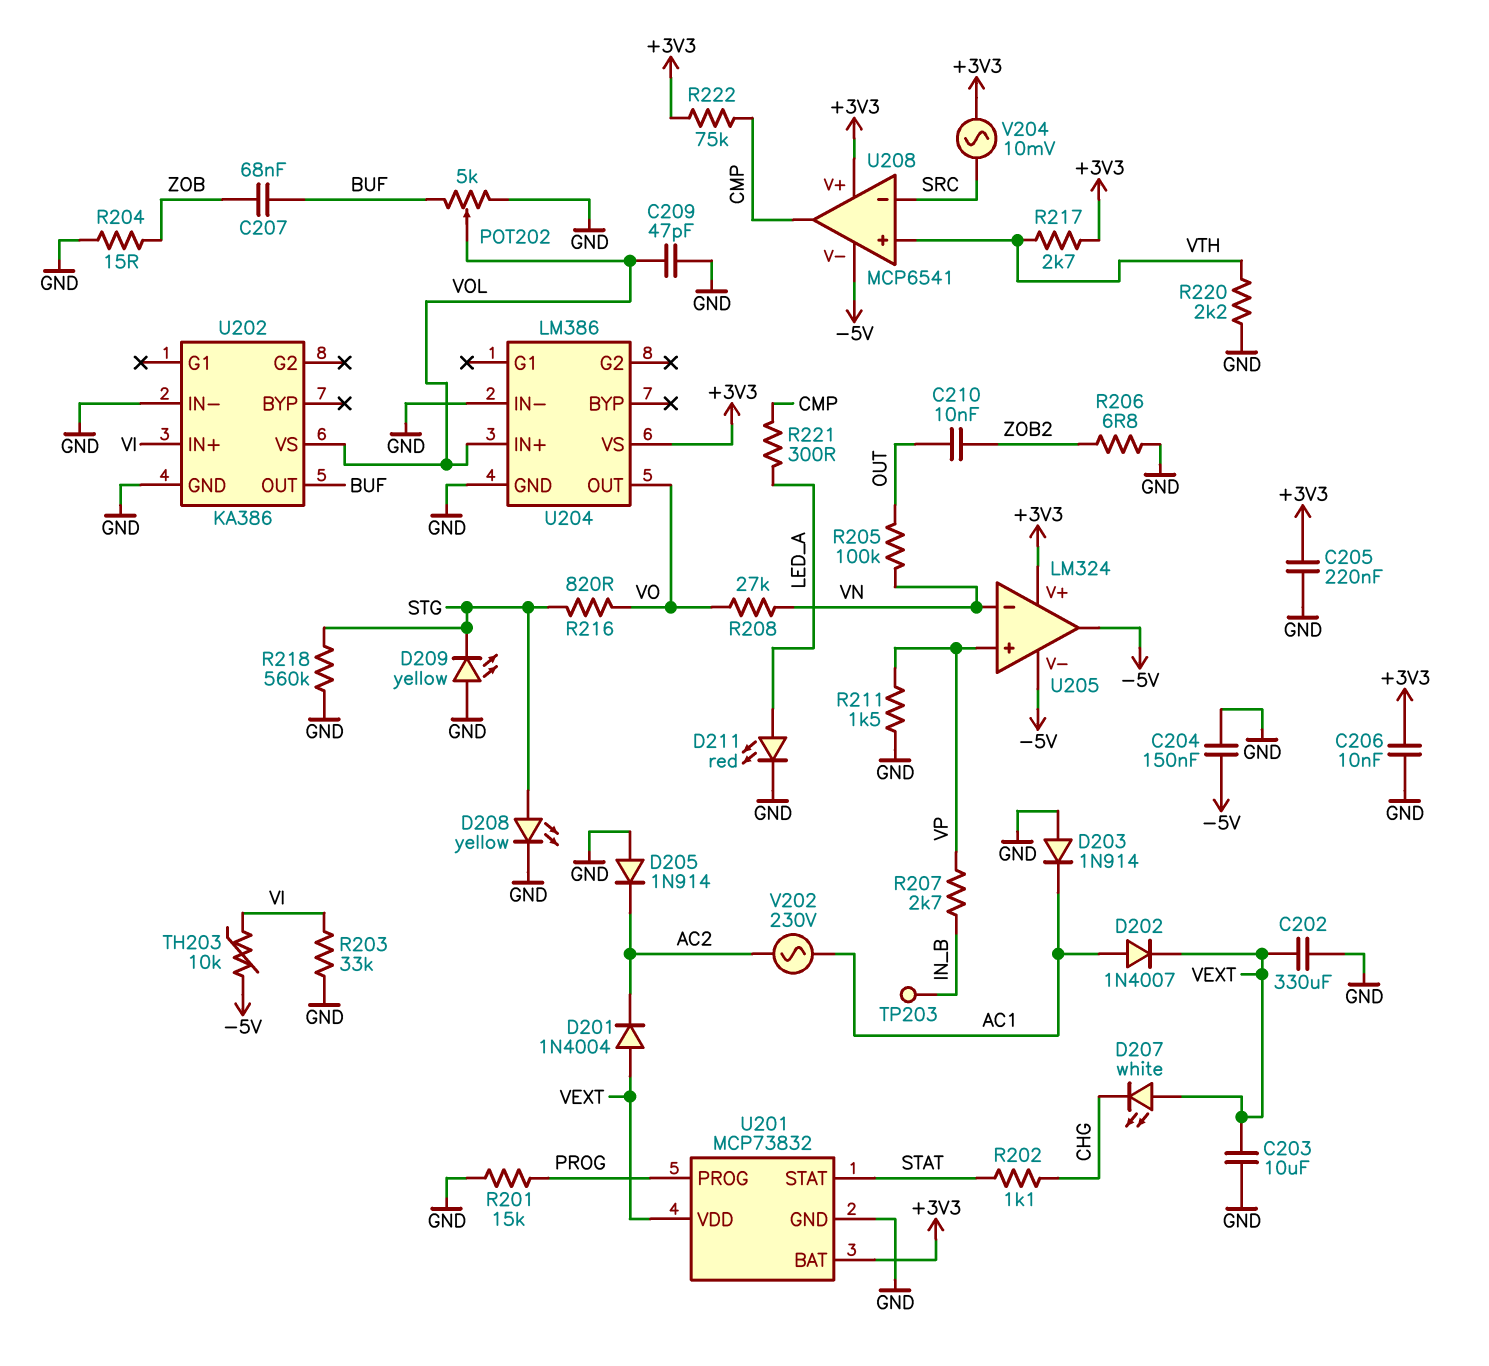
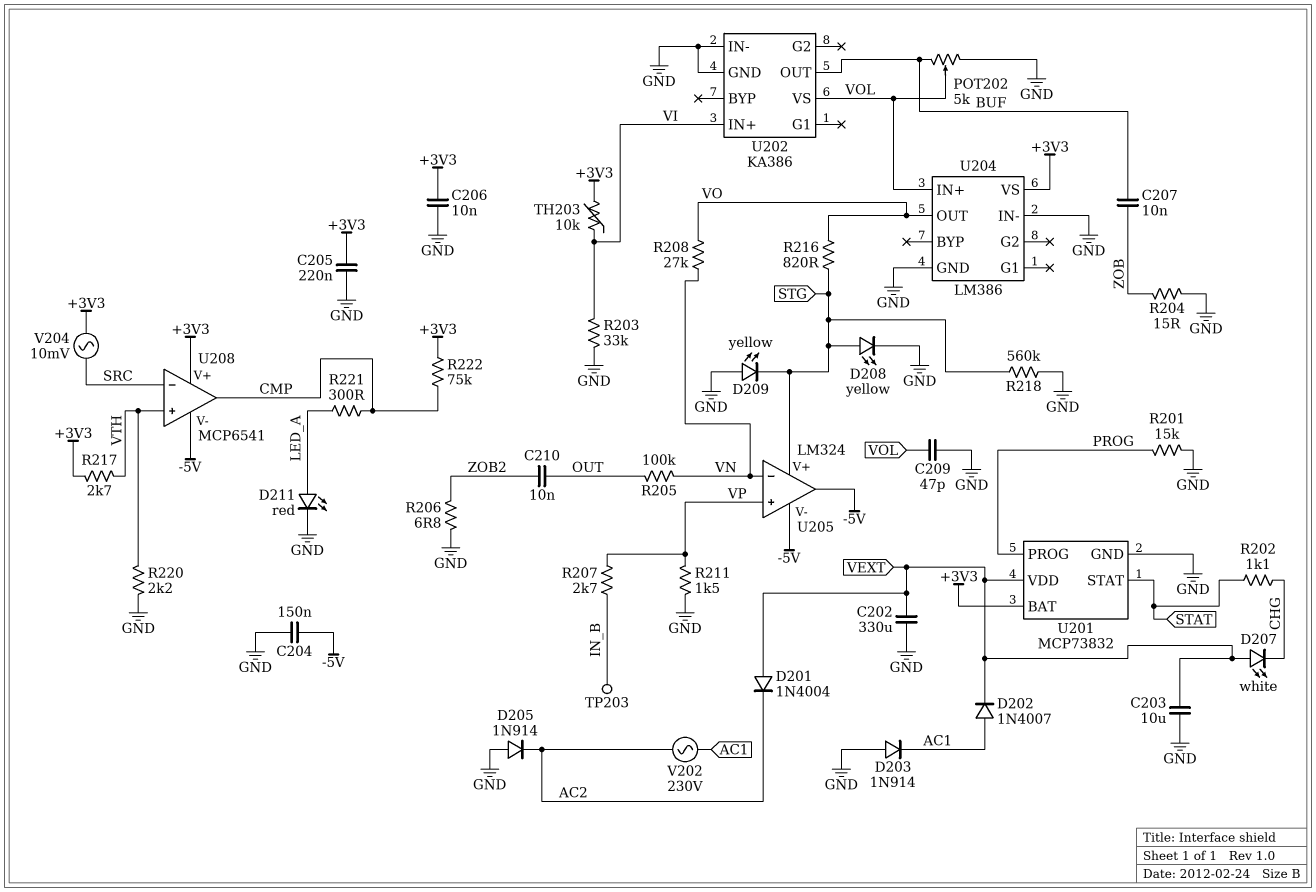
C207: 68nF (BUF, ZOB) -> 10nF (BUF, ZOB)
TH203: 10k (-5V, VI) -> 10k (+3V3, VI)
U205 pin V+: +3V3 -> STG

